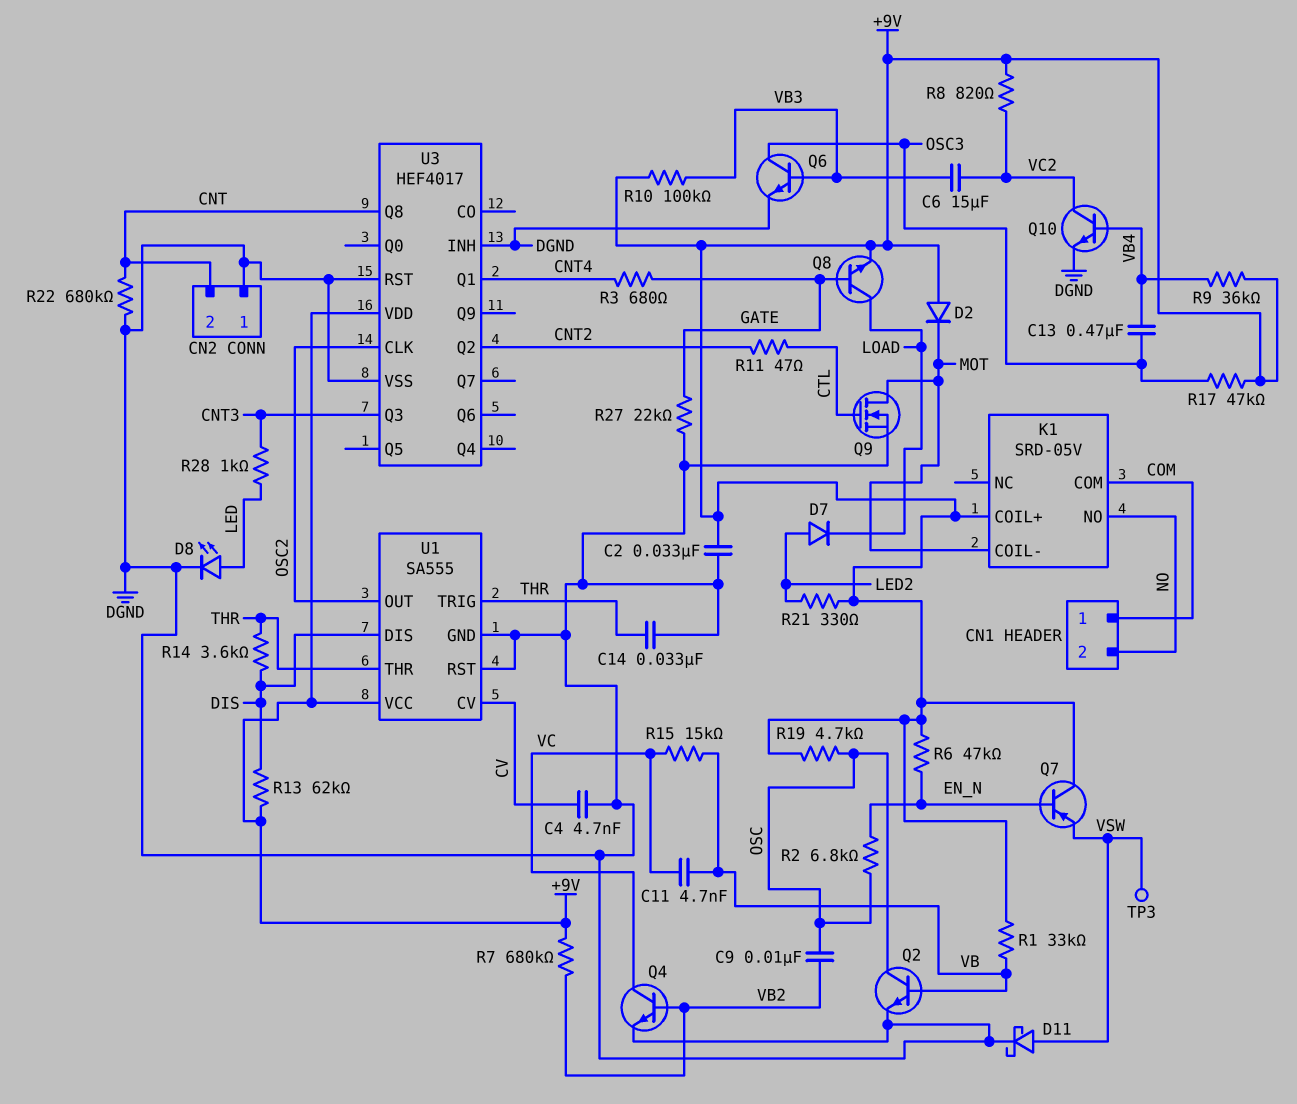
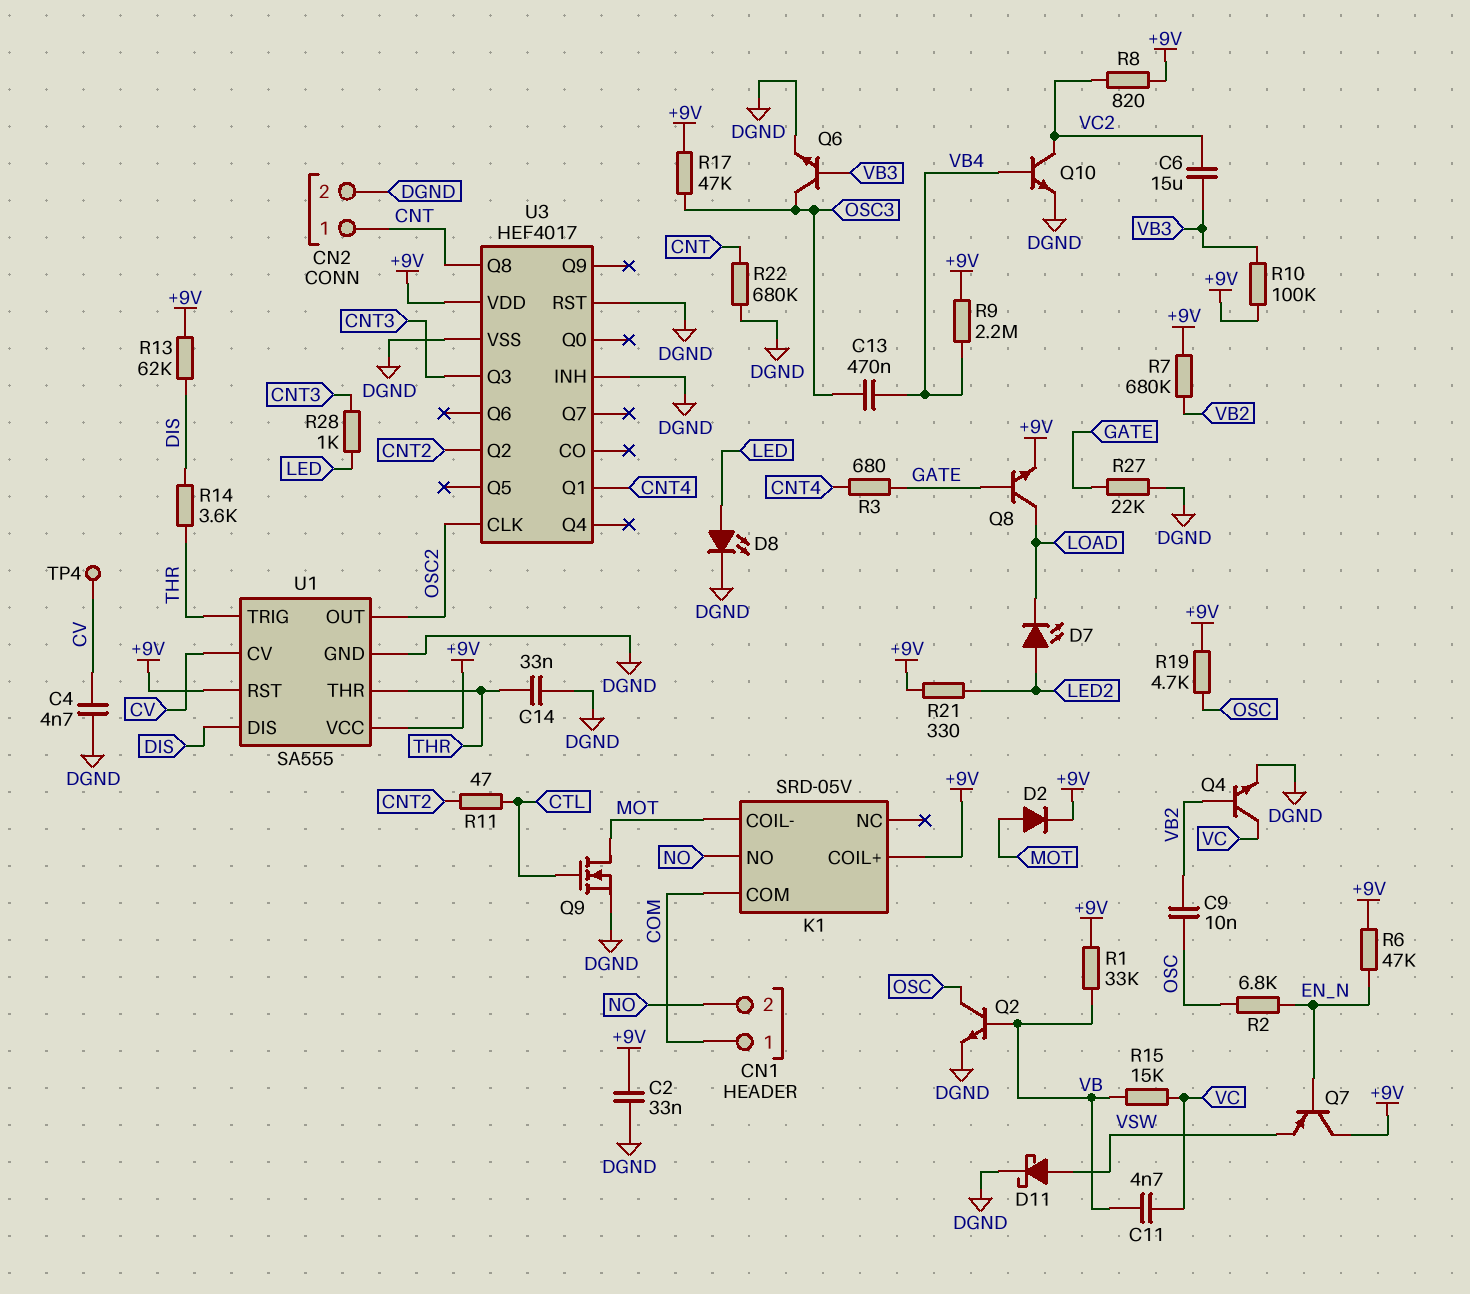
CN2 pin 1: DGND -> CNT
CN2 pin 2: CNT -> DGND
D2: diode (A +9V, K MOT) -> diode (A MOT, K +9V)
D7: diode (A LED2, K LOAD) -> LED (A LED2, K LOAD)
R9: 36k (+9V, VB4) -> 2.2M (+9V, VB4)
TP3: test point (VSW) -> none
TP4: none -> test point (CV)
U1 pin RST: DGND -> +9V

